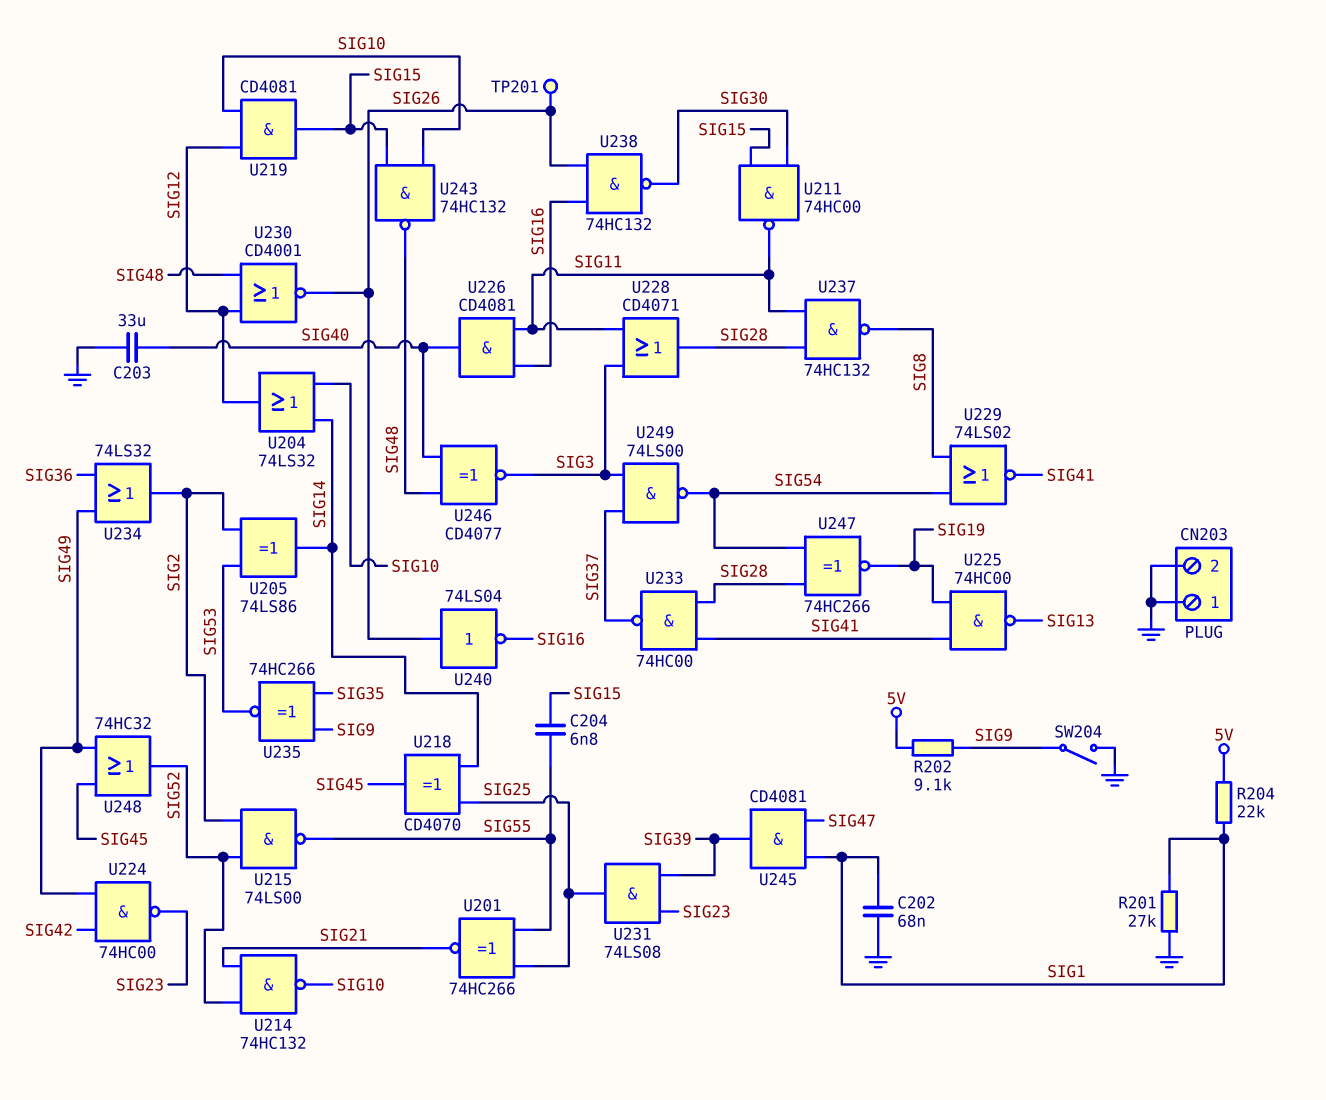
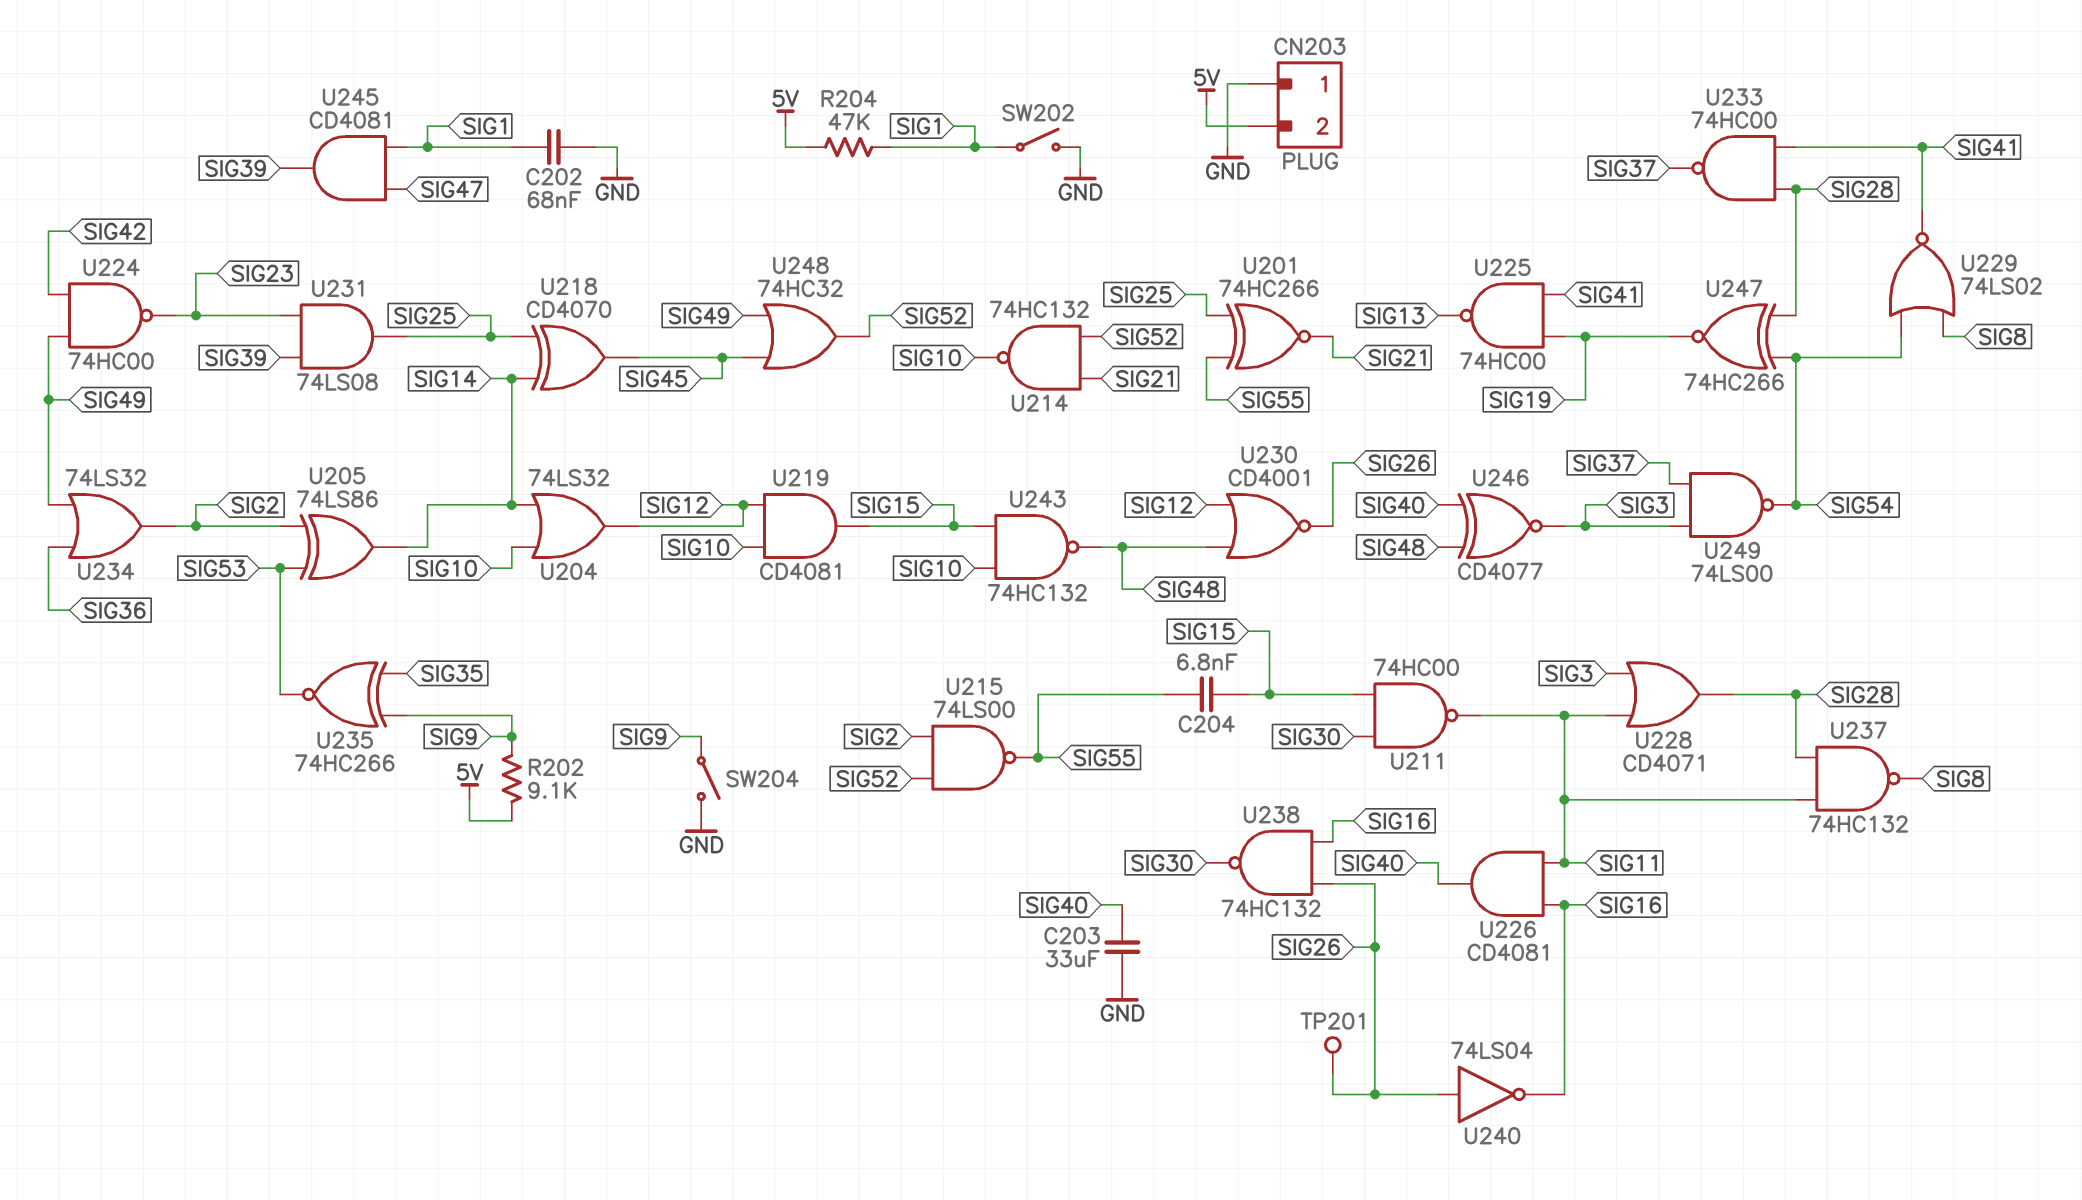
CN203 pin 2: GND -> 5V
R201: 27k (GND, SIG1) -> none
R204: 22k (5V, SIG1) -> 47k (5V, SIG1)
SW202: none -> switch (GND, SIG1)

